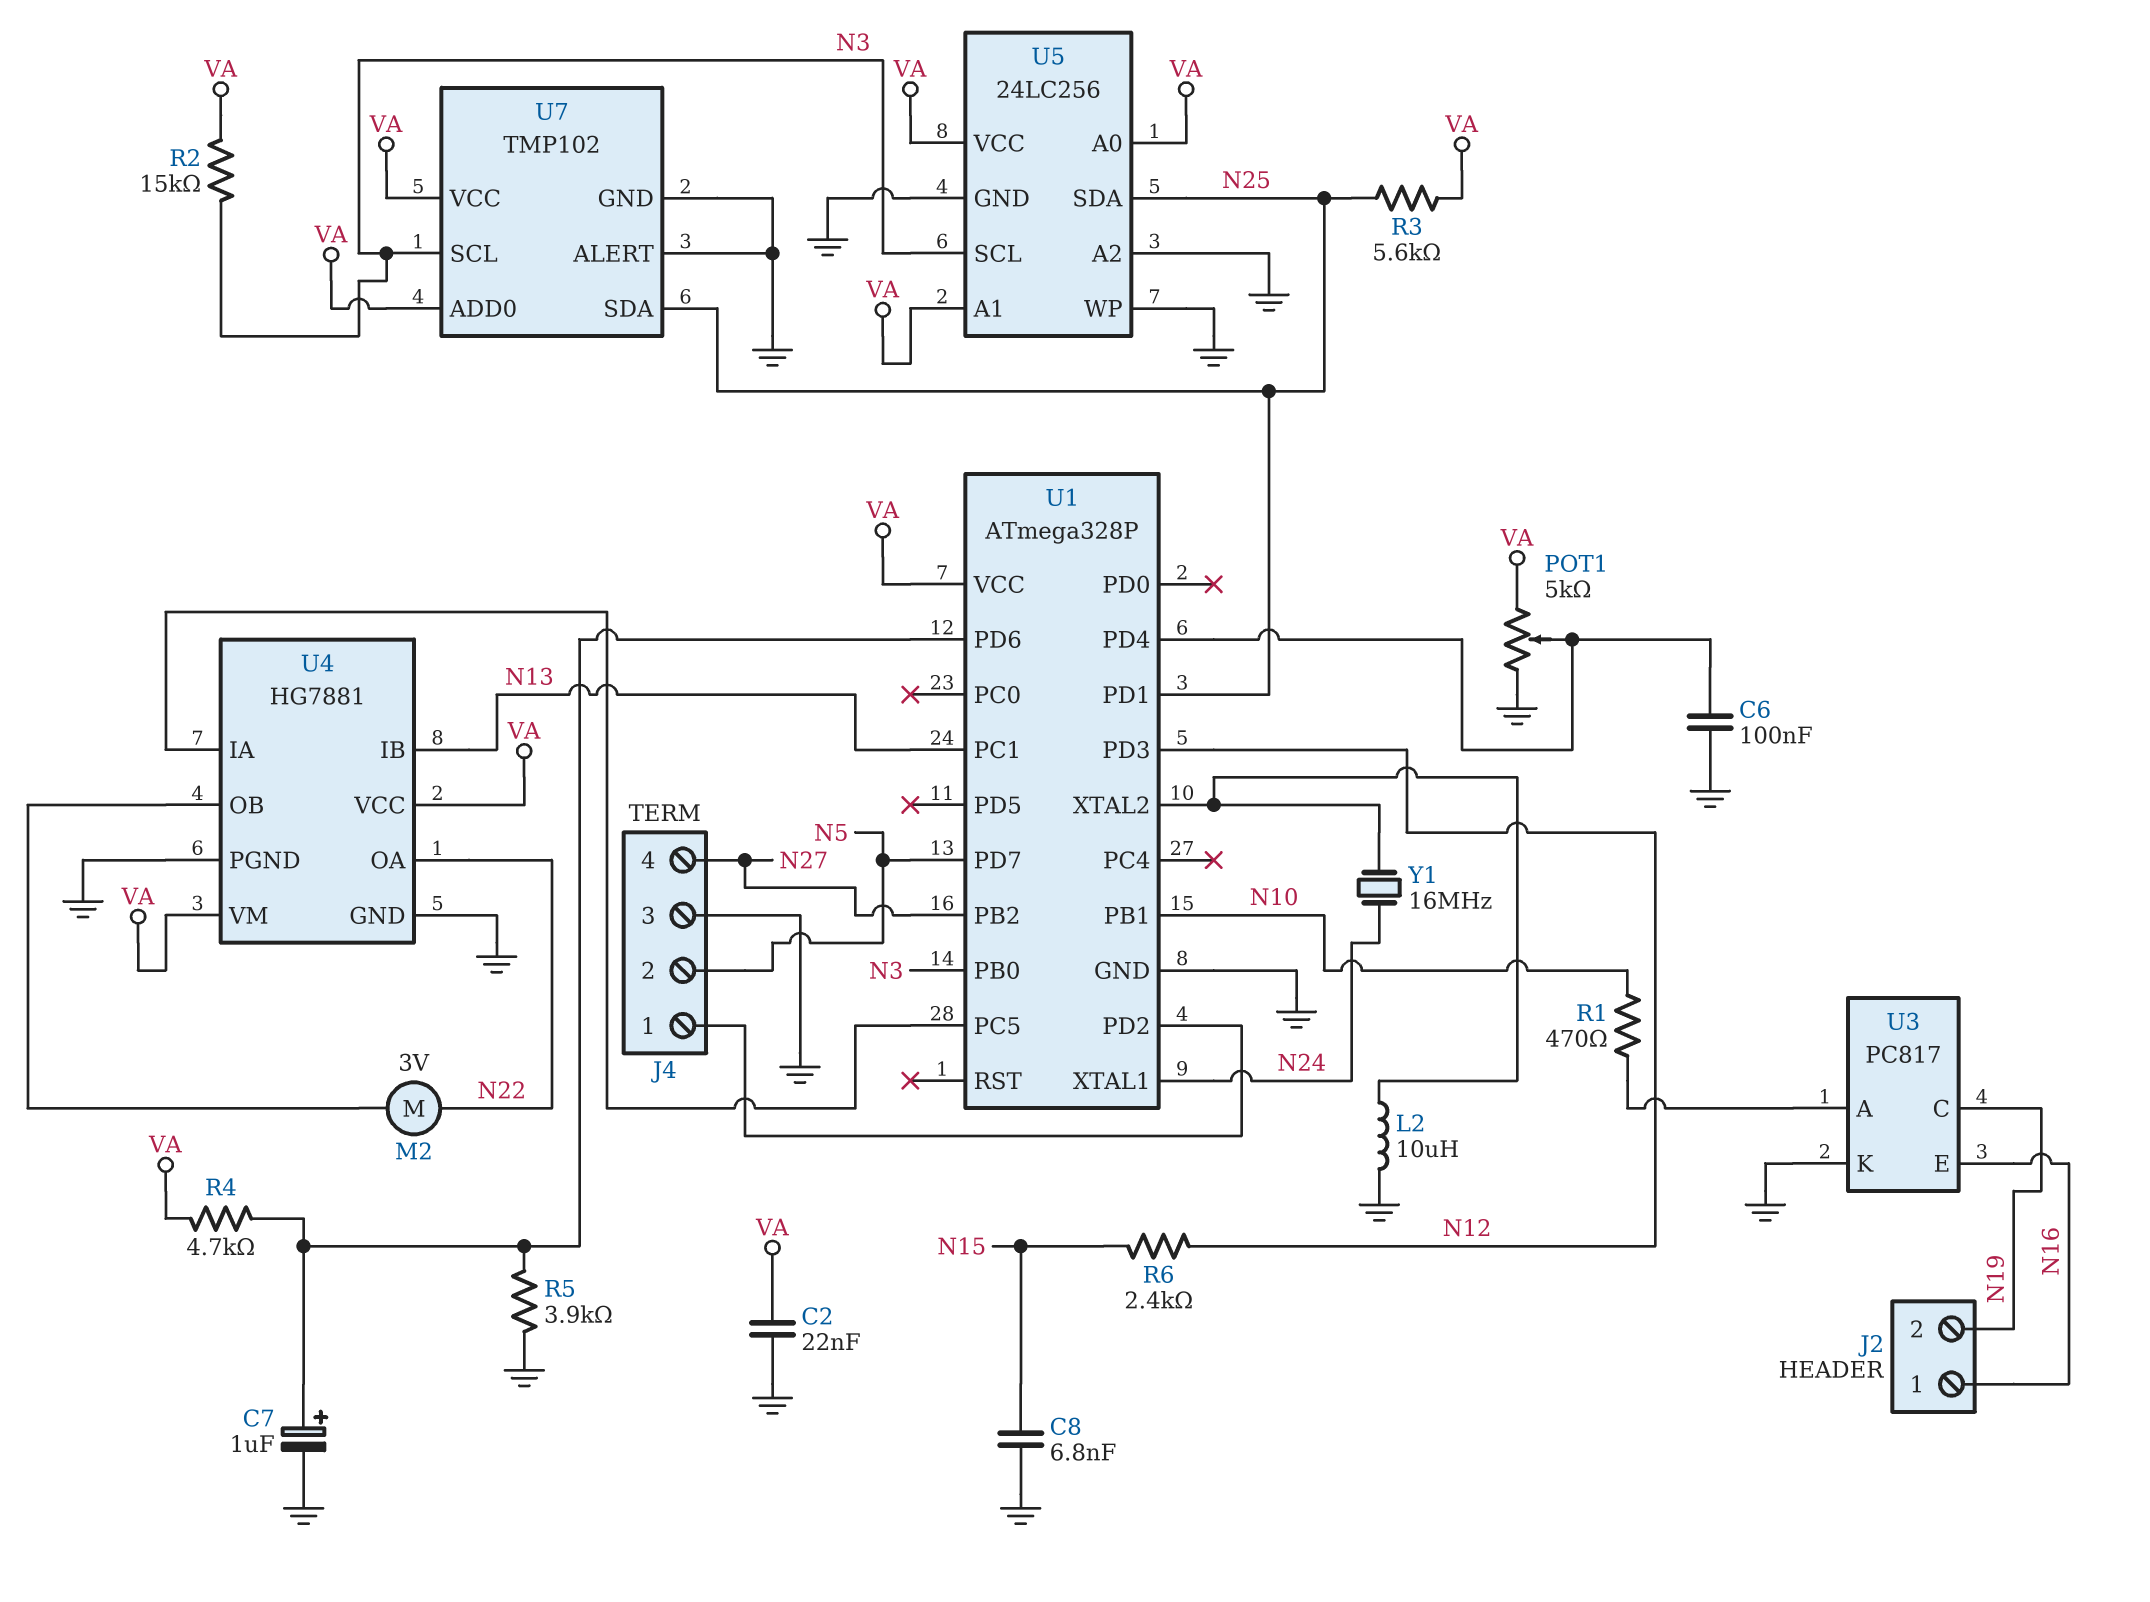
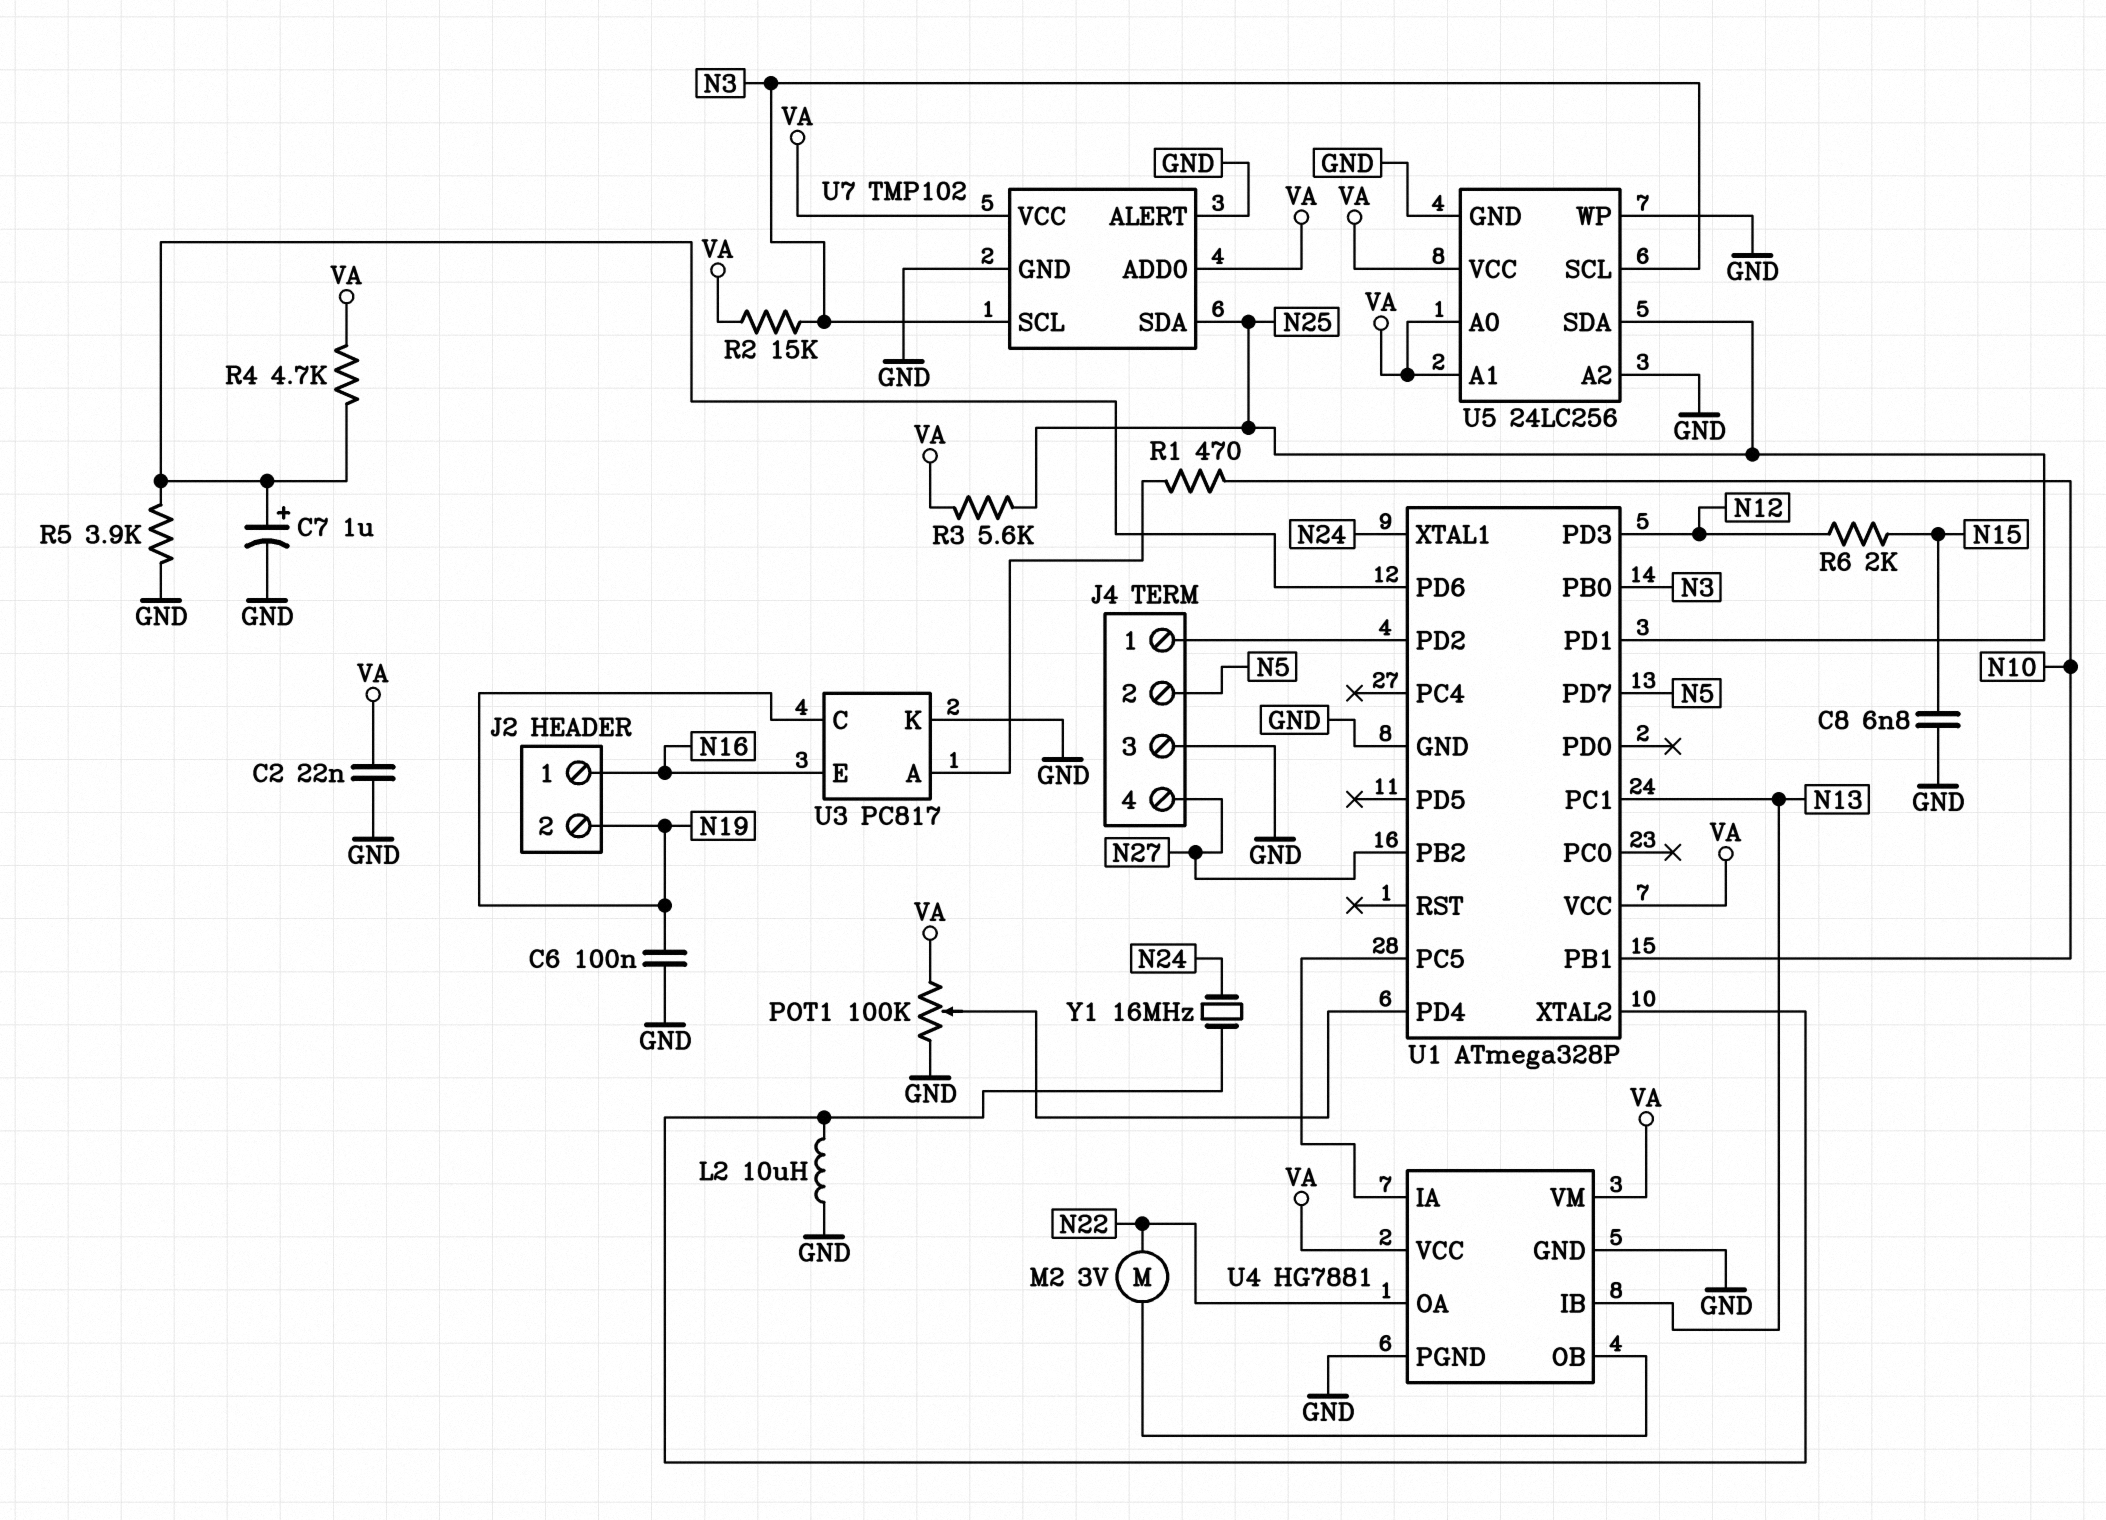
C6: 100nF (GND, U1/PD4) -> 100nF (GND, N19)
POT1: 5k (GND, VA, wiper U1/PD4) -> 100k (GND, VA, wiper U1/PD4)
R6: 2.4k (N12, N15) -> 2k (N12, N15)

